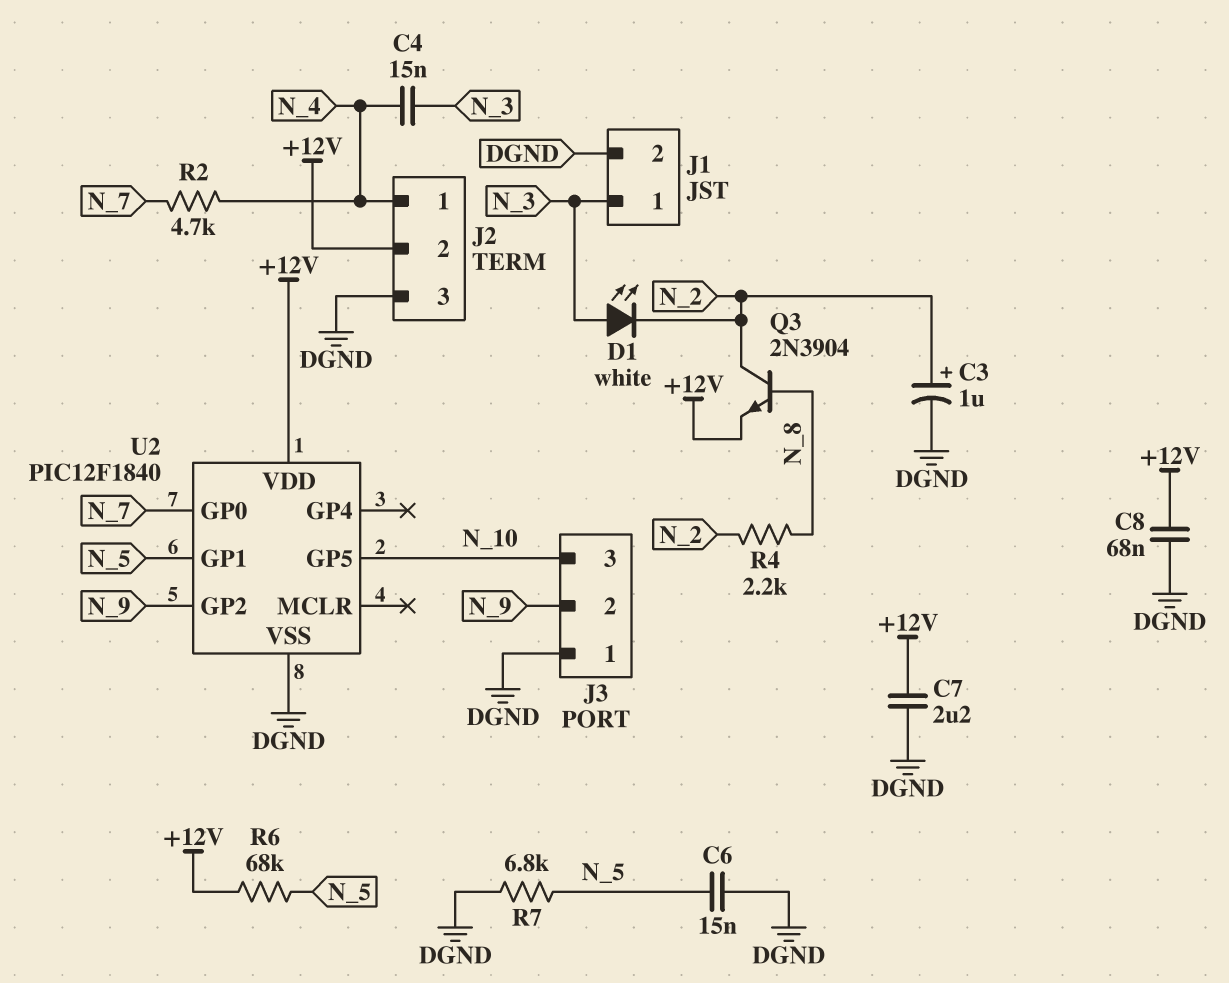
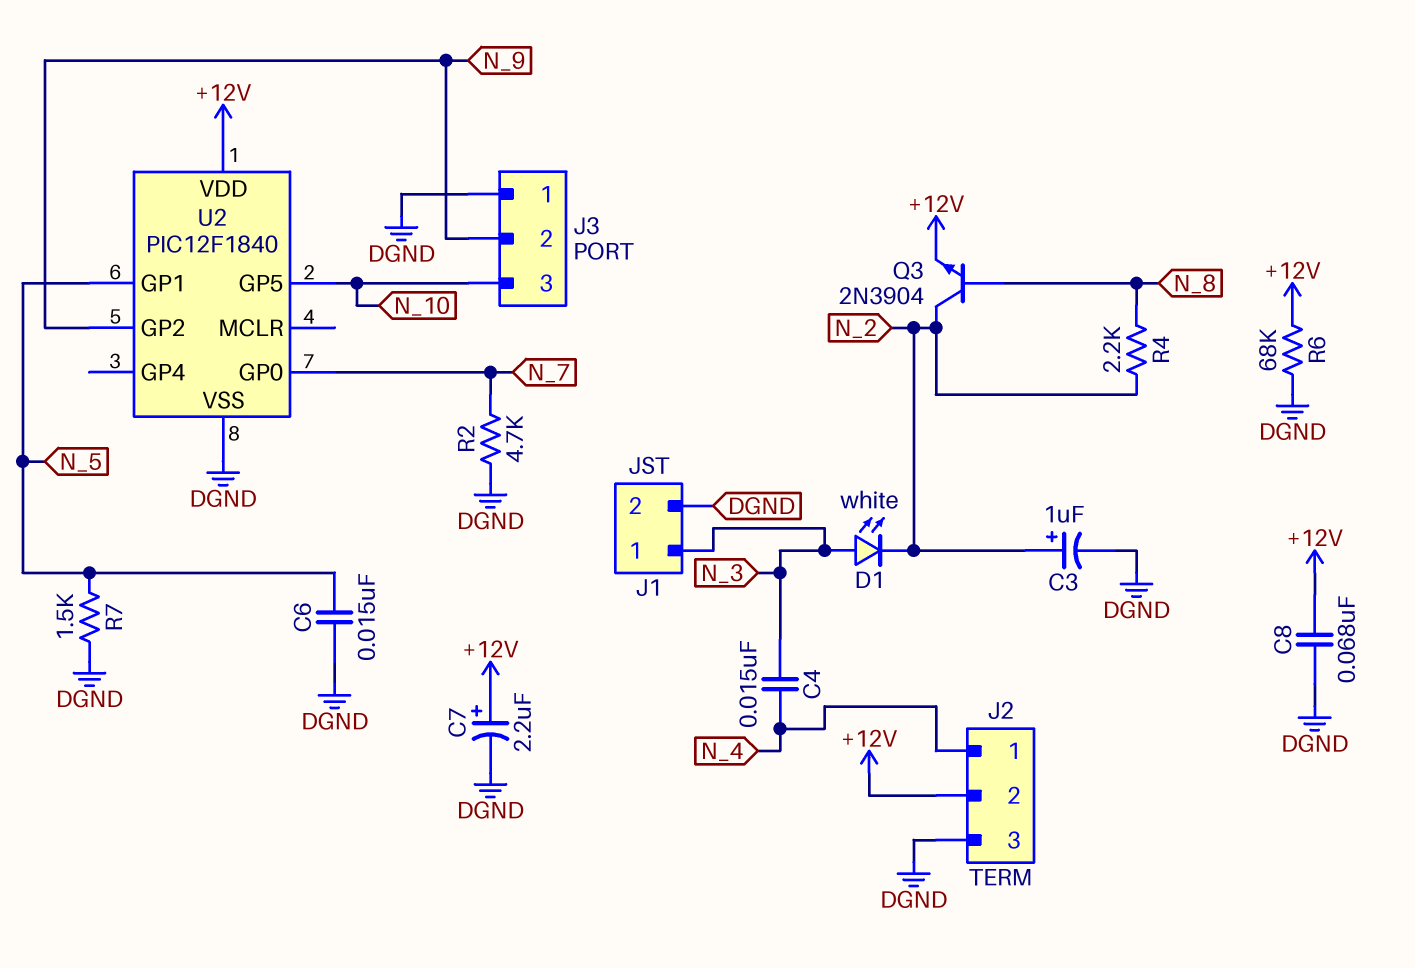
C7: 2.2uF (+12V, DGND) -> 2.2uF (plus +12V, minus DGND)
R2: 4.7k (N_4, N_7) -> 4.7k (DGND, N_7)
R6: 68k (+12V, N_5) -> 68k (+12V, DGND)
R7: 6.8k (DGND, N_5) -> 1.5k (DGND, N_5)

